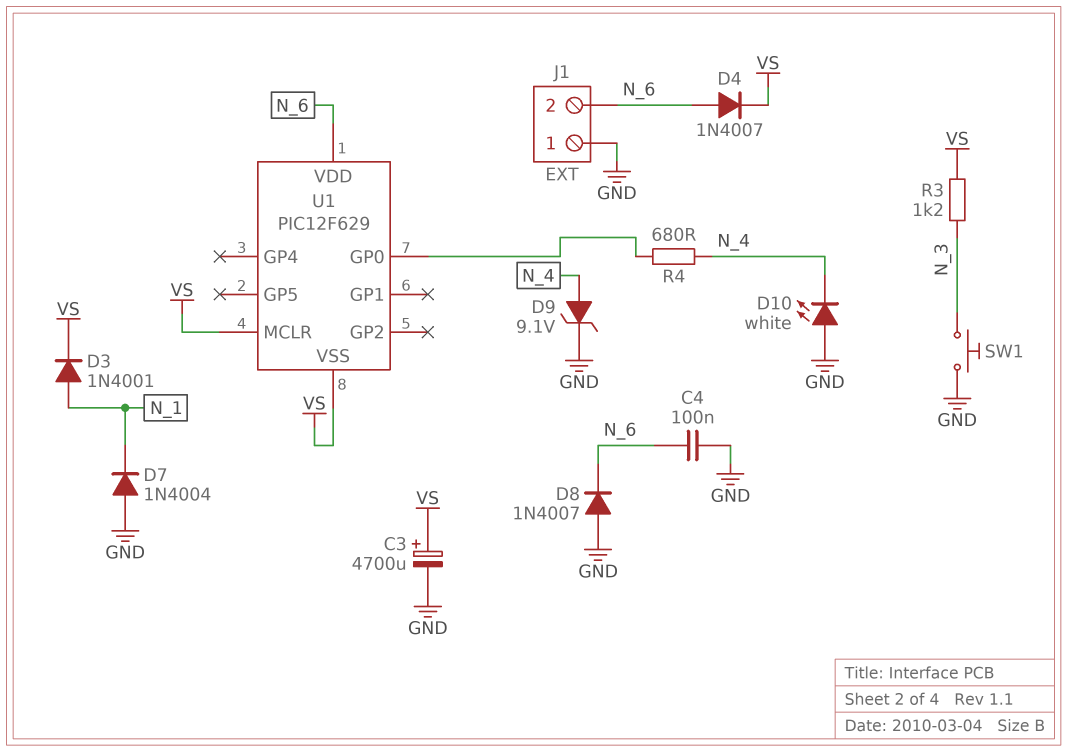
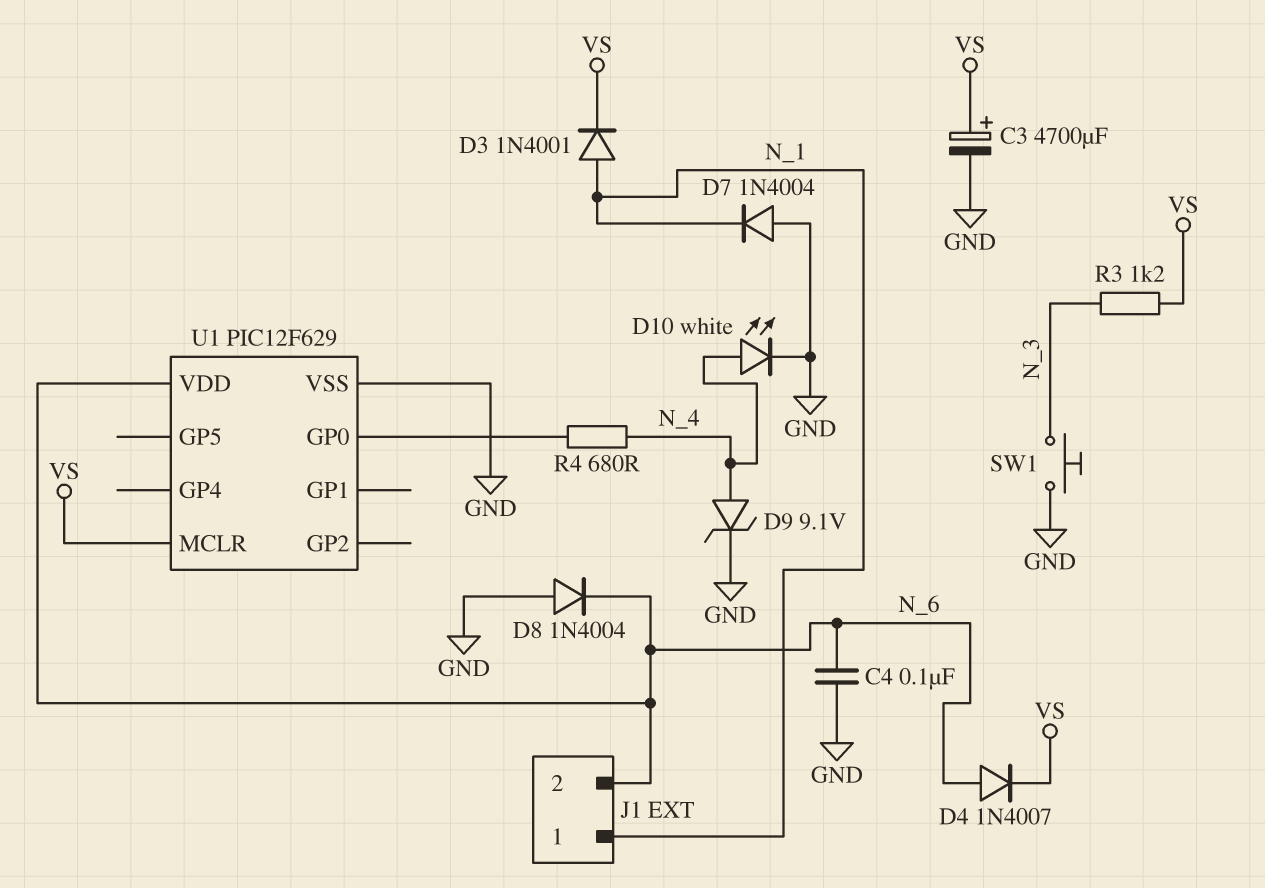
D8: diode 1N4007 (A GND, K N_6) -> diode 1N4004 (A GND, K N_6)
D10: LED white (A GND, K N_4) -> LED white (A N_4, K GND)
J1 pin 1: GND -> N_1
U1 pin VSS: VS -> GND

